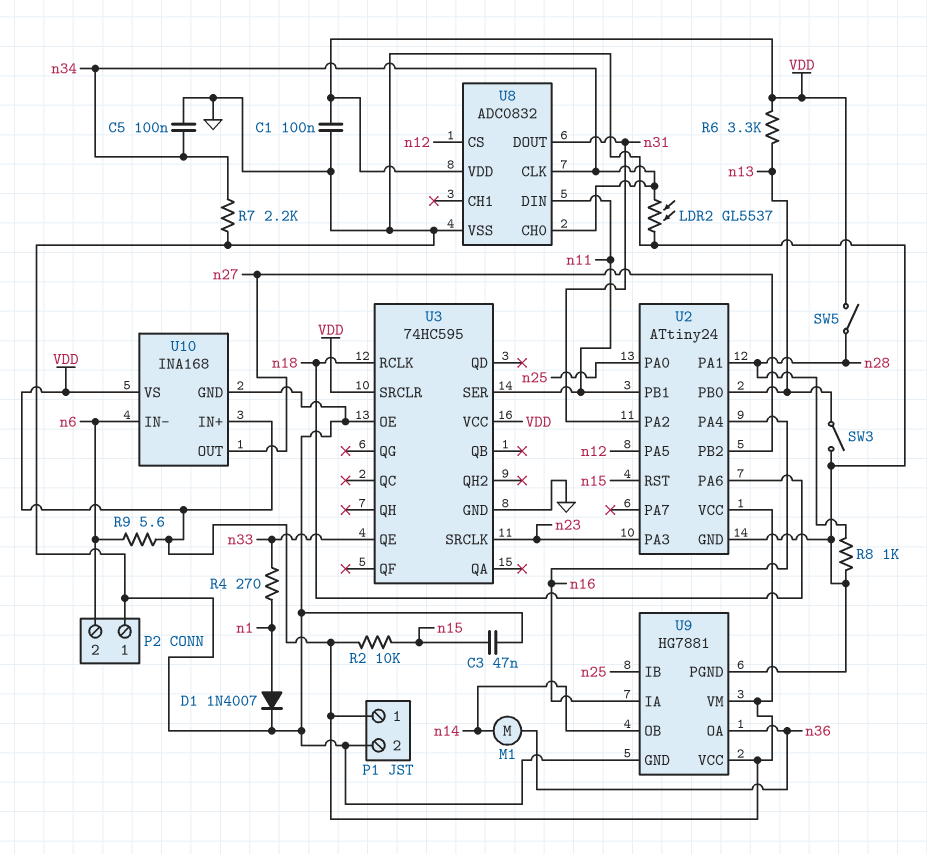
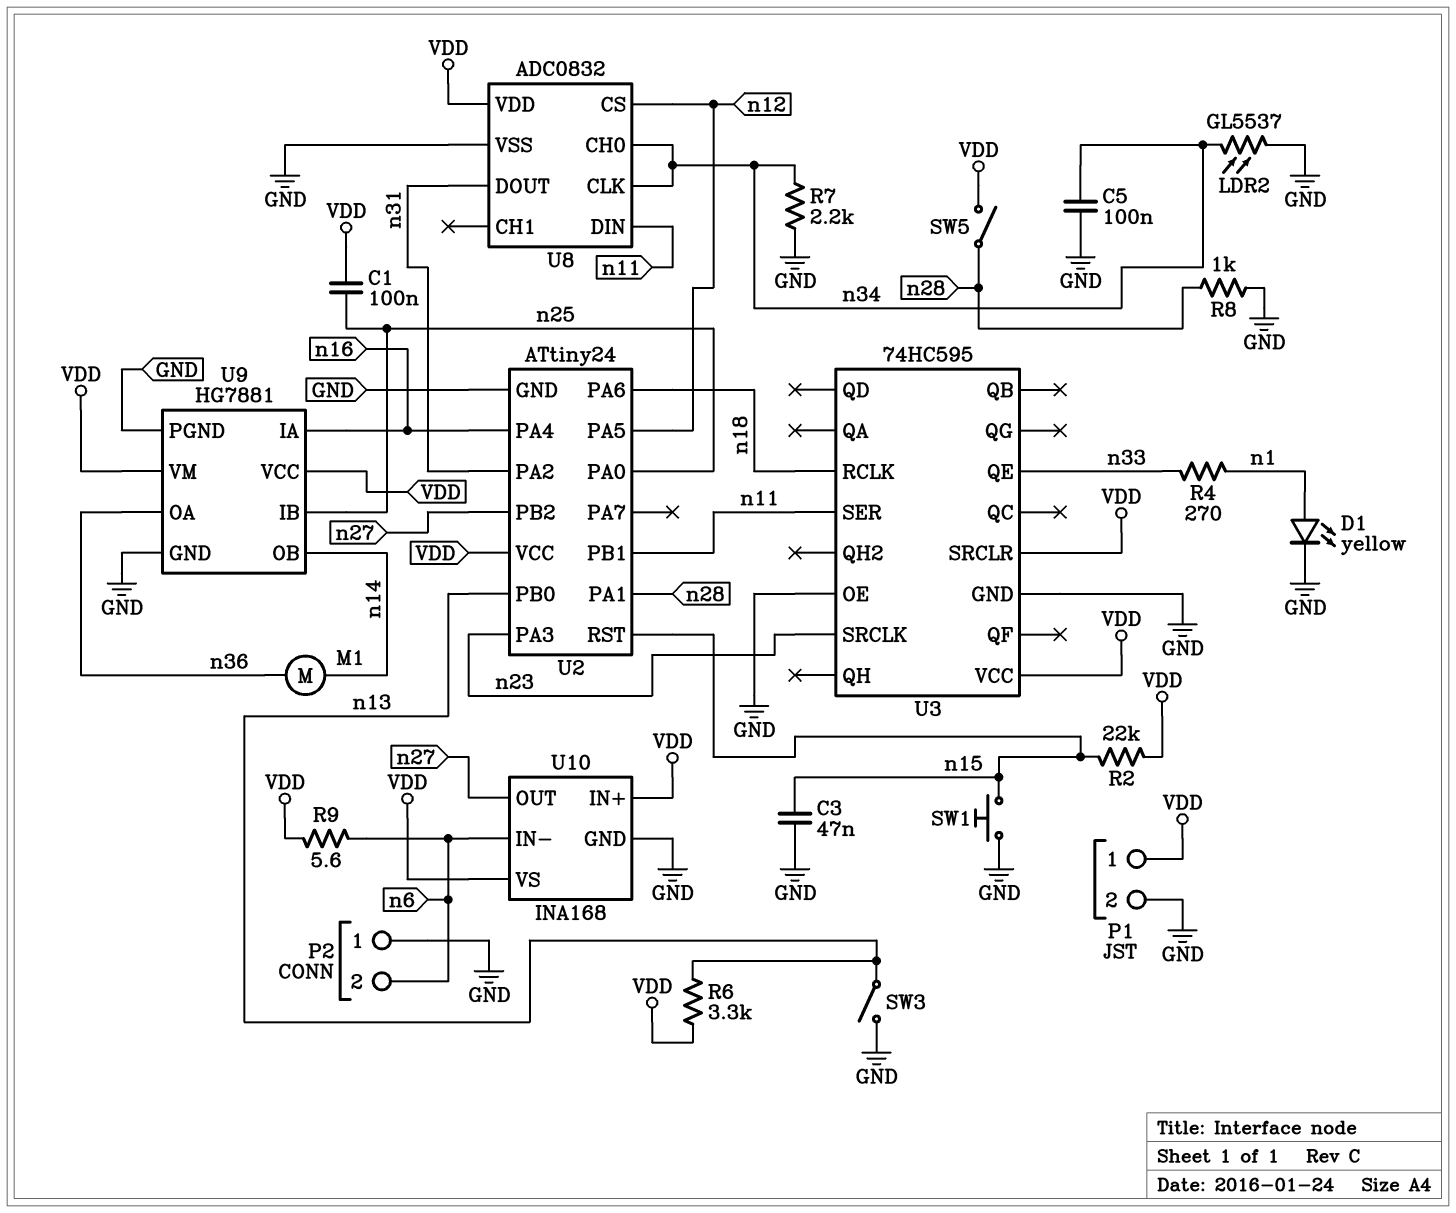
C1: 100nF (GND, VDD) -> 100nF (VDD, n25)
D1: diode 1N4007 (A n1, K GND) -> LED yellow (A n1, K GND)
R2: 10k (VDD, n15) -> 22k (VDD, n15)
SW1: none -> button (GND, n15)

